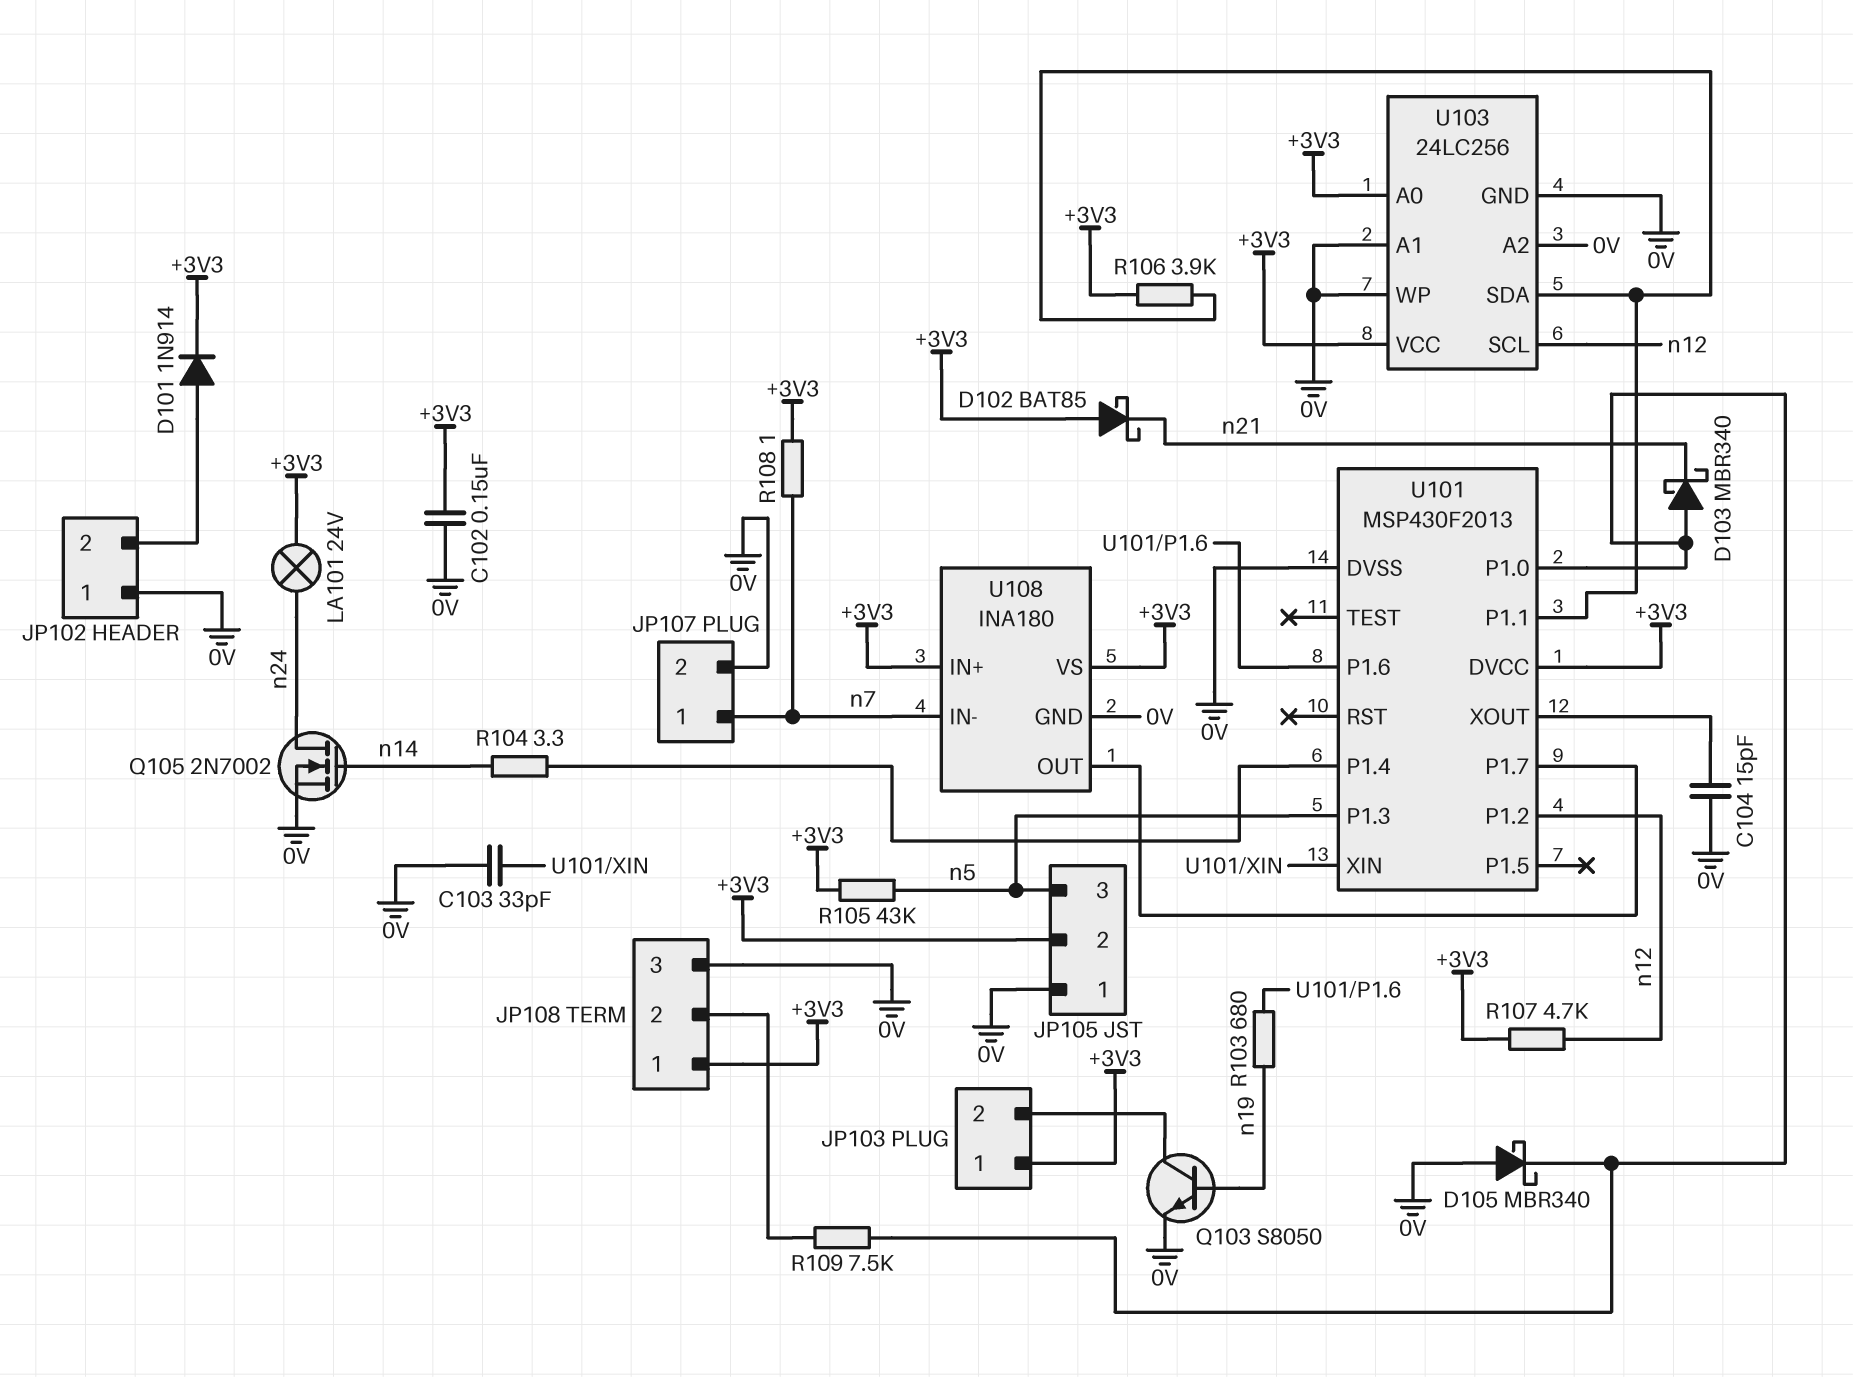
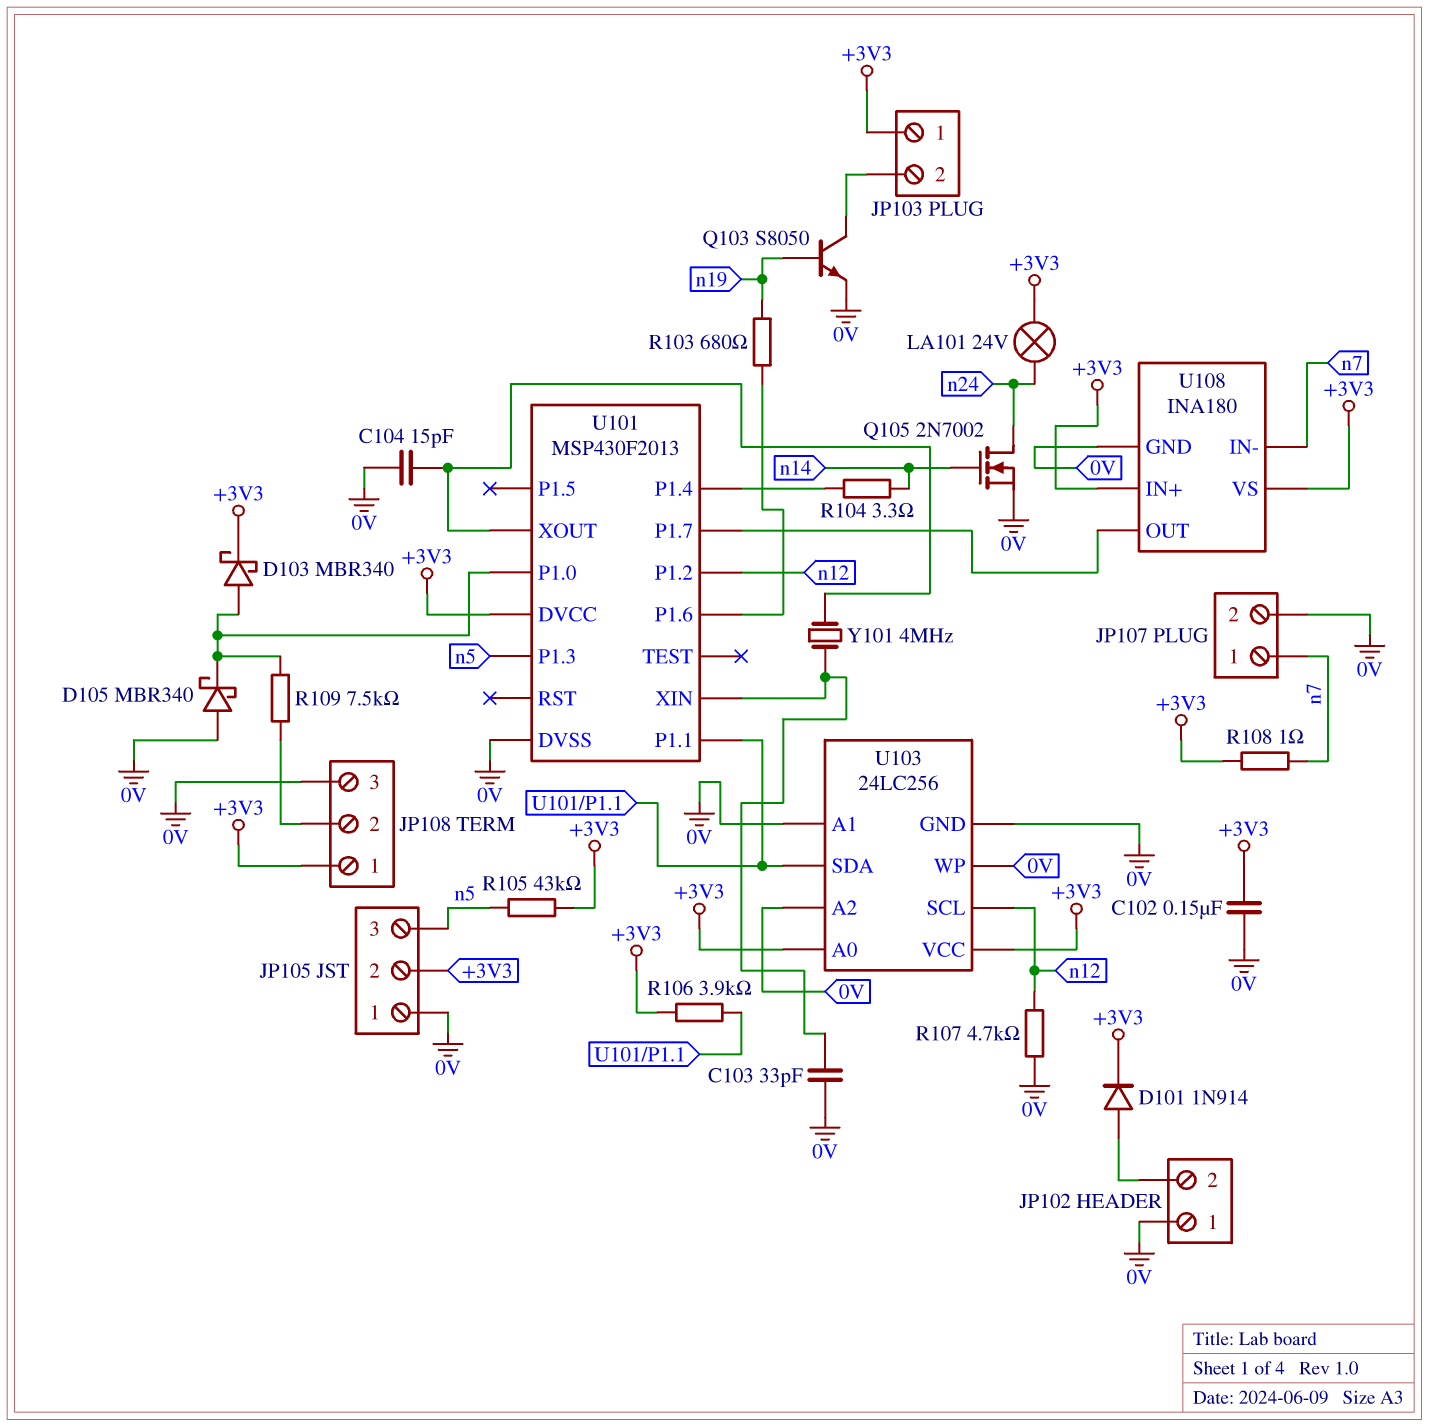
D102: schottky BAT85 (A +3V3, K n21) -> none
D103: schottky MBR340 (A U101/P1.0, K n21) -> schottky MBR340 (A U101/P1.0, K +3V3)
R107: 4.7k (+3V3, n12) -> 4.7k (0V, n12)
Y101: none -> 4MHz (U101/XIN, U101/XOUT)

